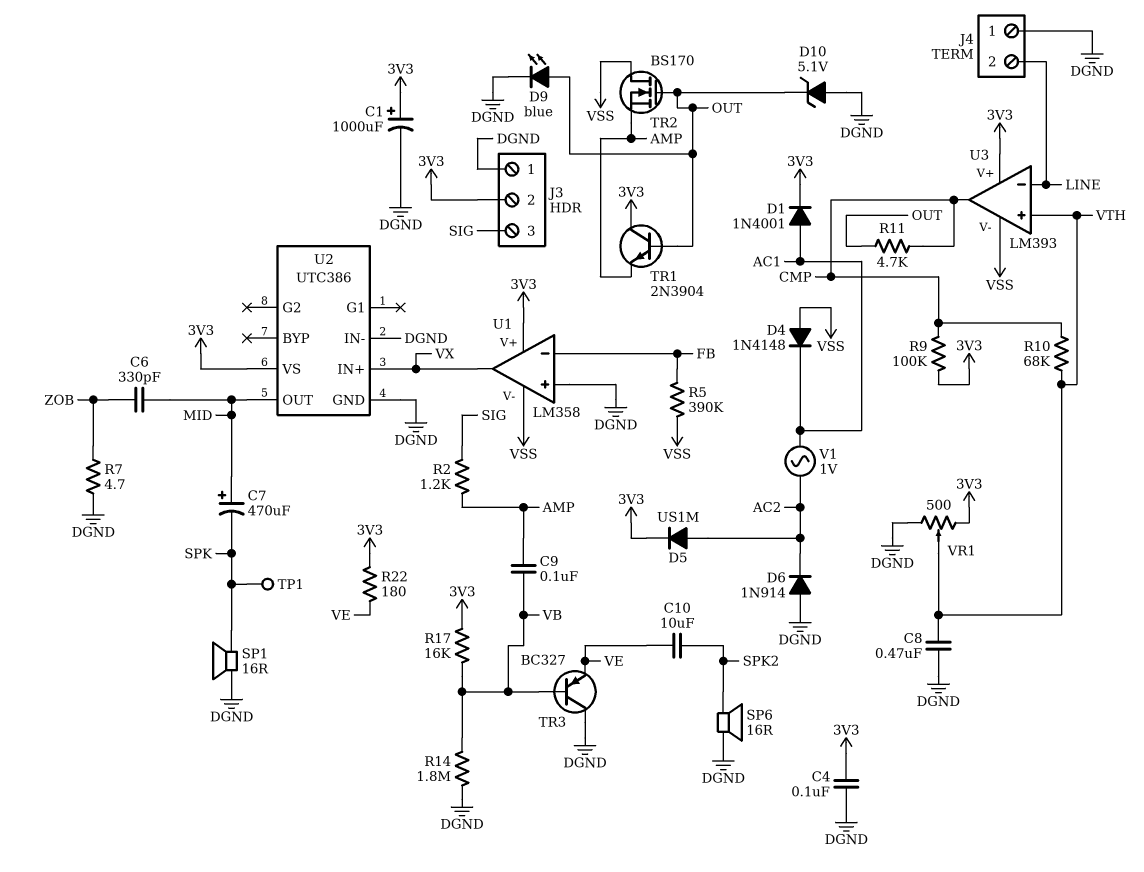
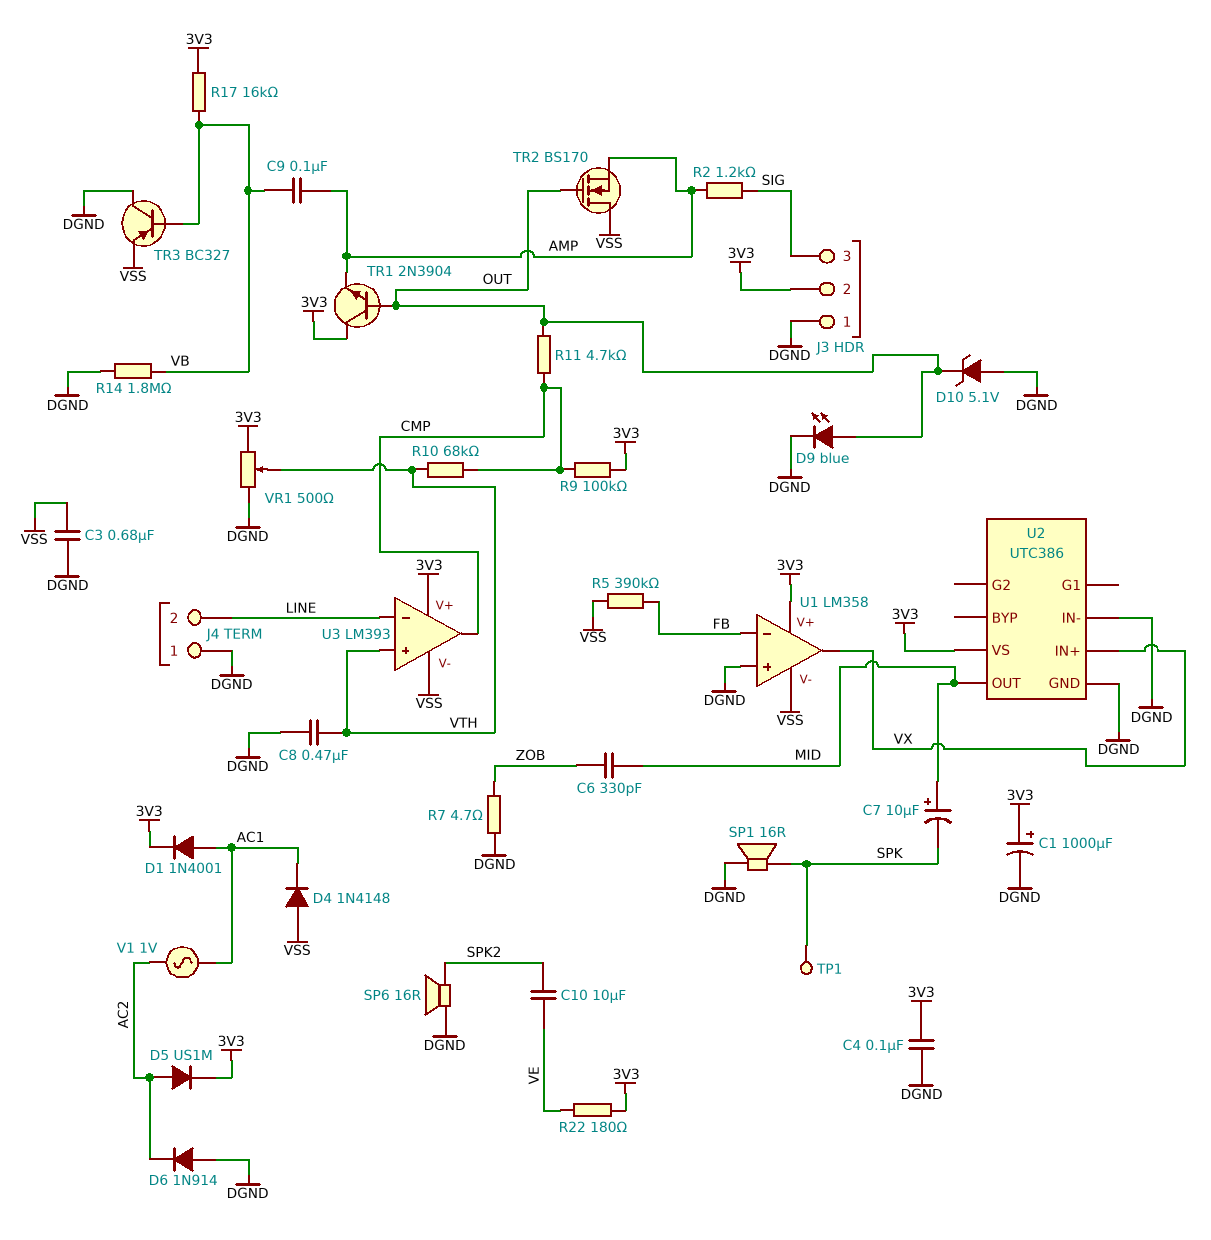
C3: none -> 680nF (DGND, VSS)
C7: 470uF (plus MID, minus SPK) -> 10uF (plus MID, minus SPK)
TR3: PNP BC327 (B VB, C DGND, E VE) -> PNP BC327 (B VB, C DGND, E VSS)

